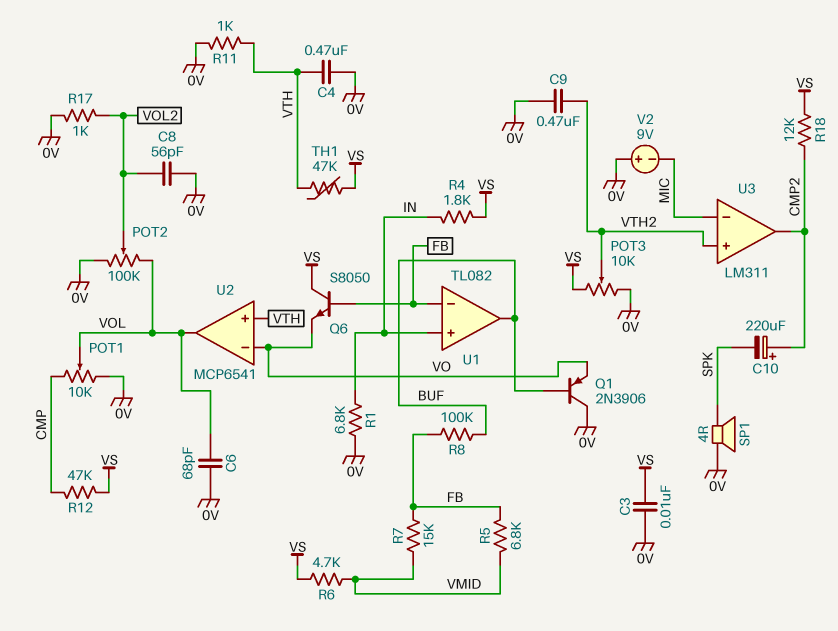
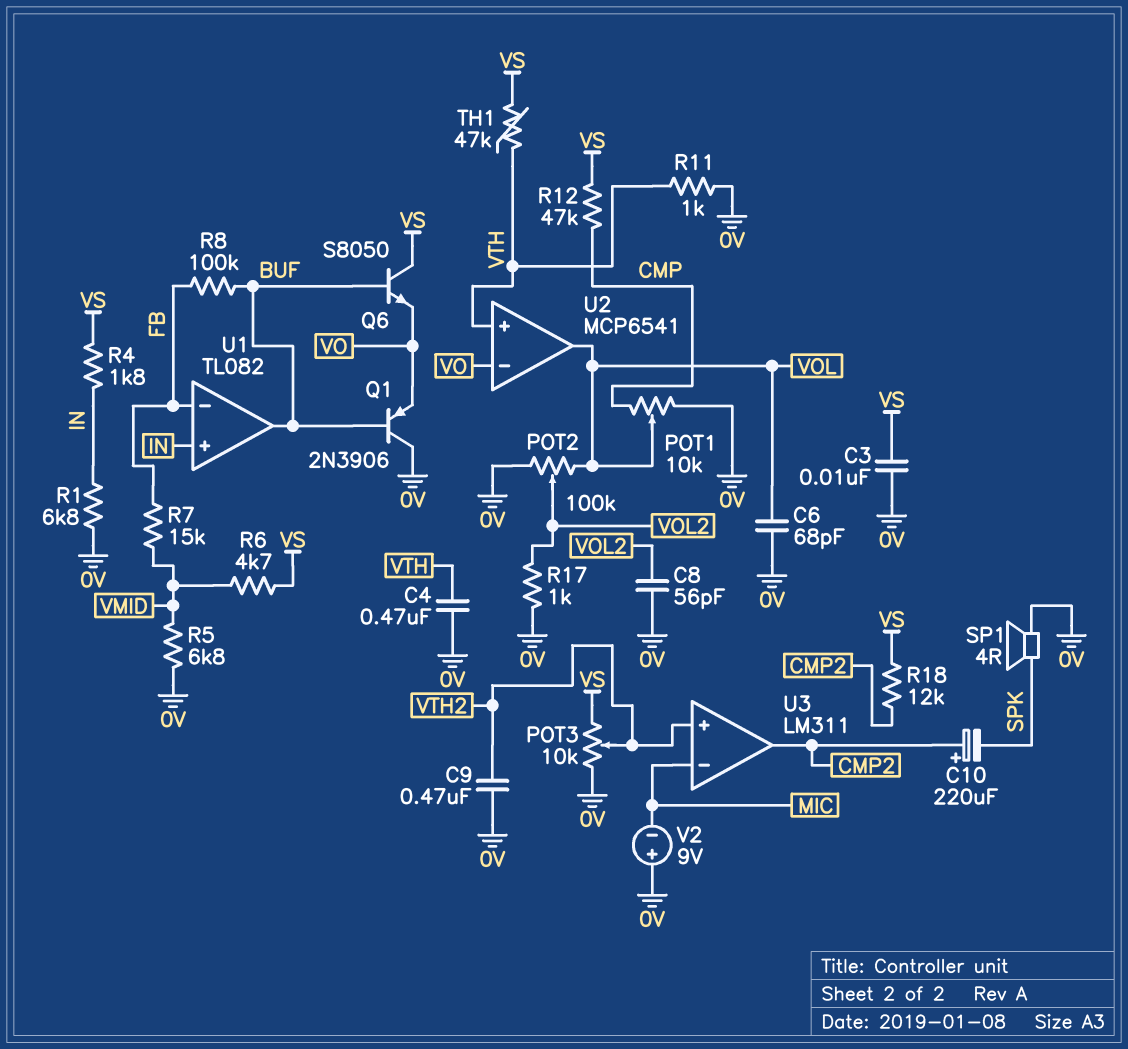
Q6: NPN S8050 (B FB, C VS, E VO) -> NPN S8050 (B BUF, C VS, E VO)
R5: 6.8k (FB, VMID) -> 6.8k (0V, VMID)

